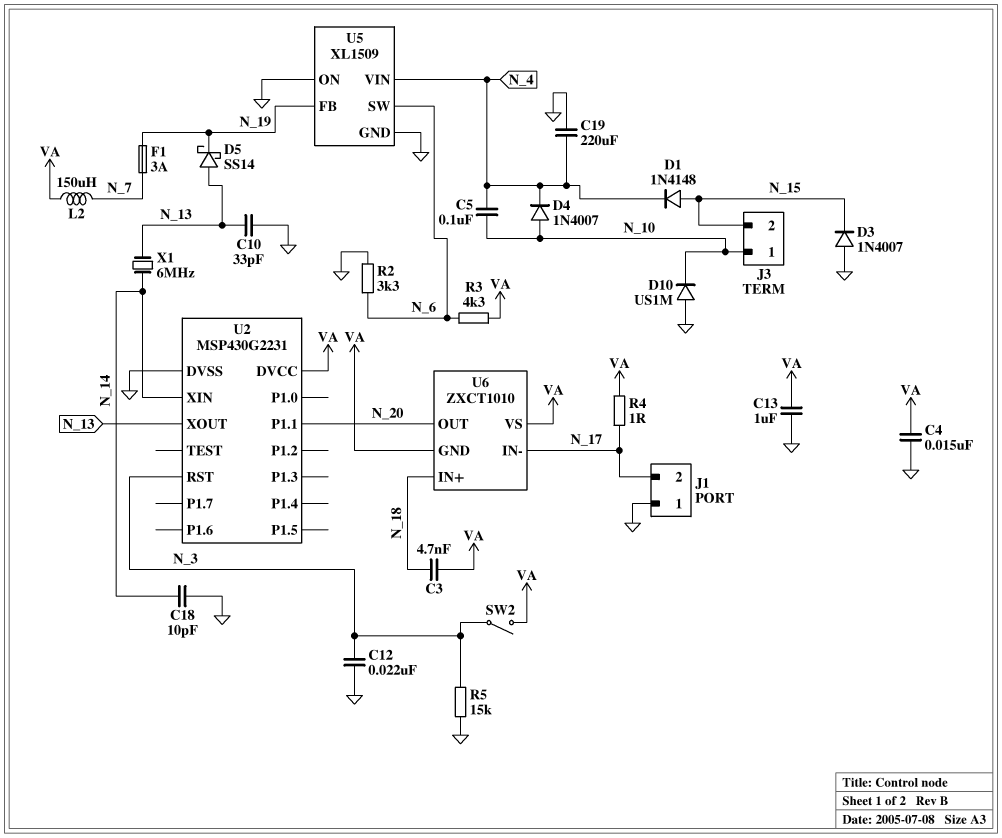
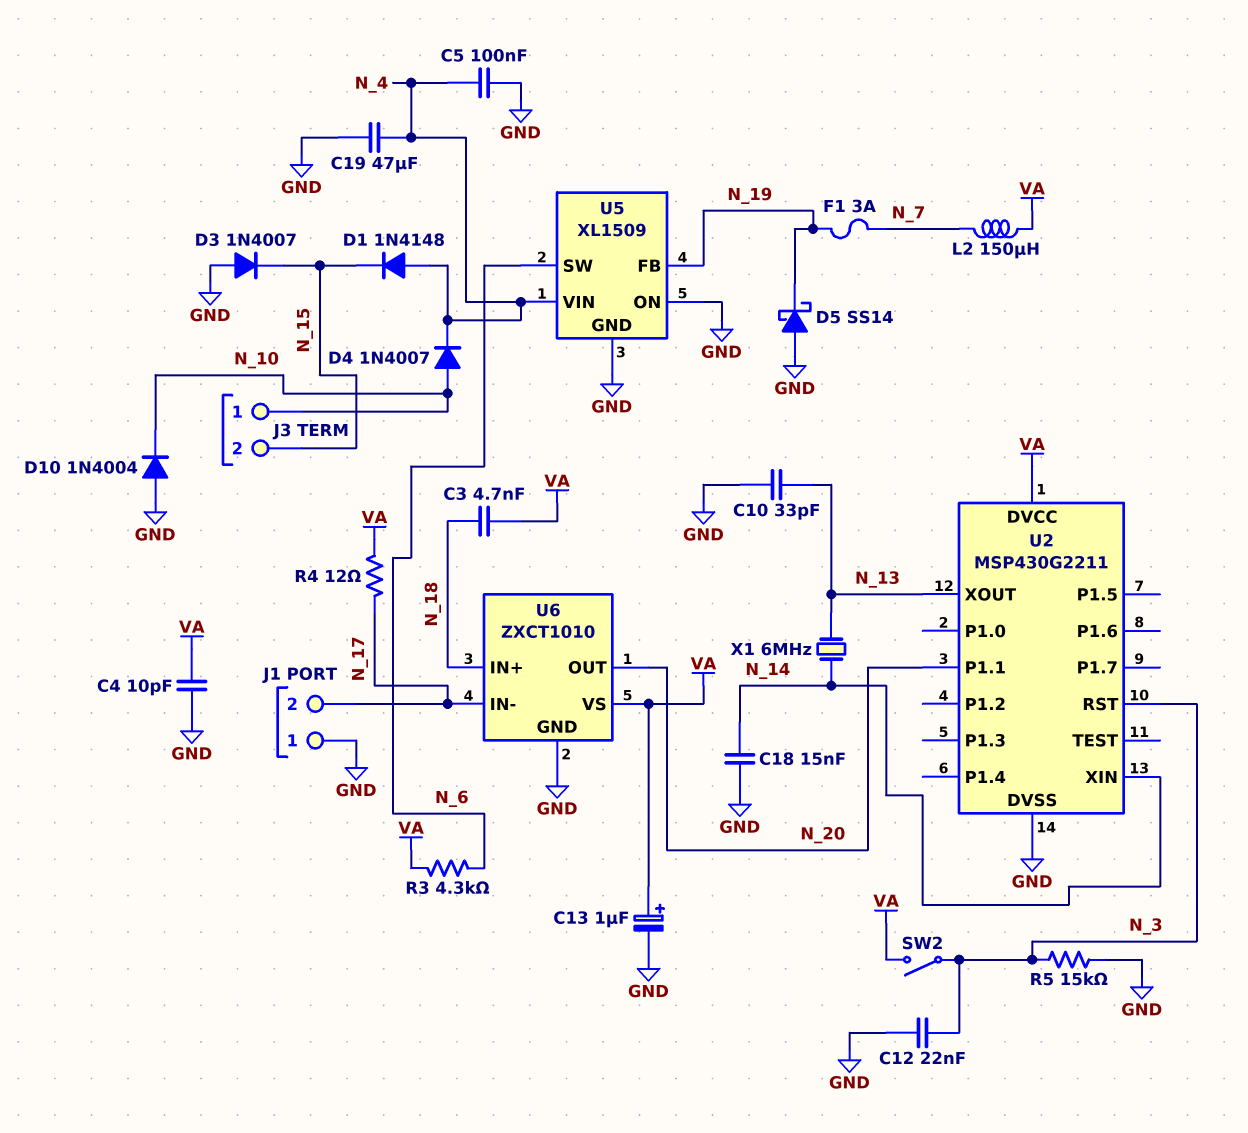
C4: 15nF (GND, VA) -> 10pF (GND, VA)
C5: 100nF (N_4, N_10) -> 100nF (GND, N_4)
C13: 1uF (GND, VA) -> 1uF (plus VA, minus GND)
C18: 10pF (GND, N_14) -> 15nF (GND, N_14)
C19: 220uF (GND, N_4) -> 47uF (GND, N_4)
D1: diode 1N4148 (A N_15, K N_4) -> diode 1N4148 (A N_4, K N_15)
D5: schottky SS14 (A N_13, K N_19) -> schottky SS14 (A GND, K N_19)
D10: diode US1M (A GND, K N_10) -> diode 1N4004 (A GND, K N_10)
R2: 3.3k (GND, N_6) -> none
R4: 1 (N_17, VA) -> 12 (N_17, VA)
U2: MSP430G2231 -> MSP430G2211
U6 pin GND: VA -> GND

